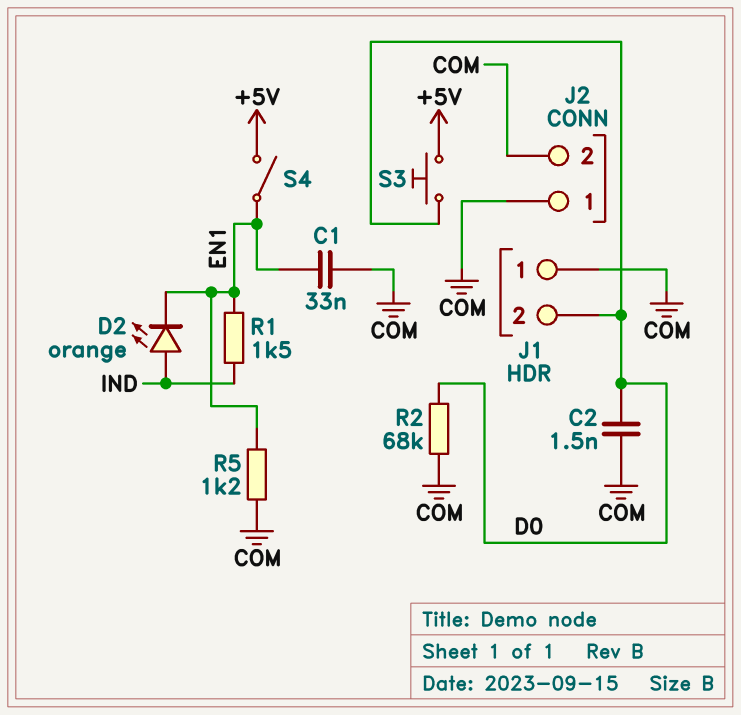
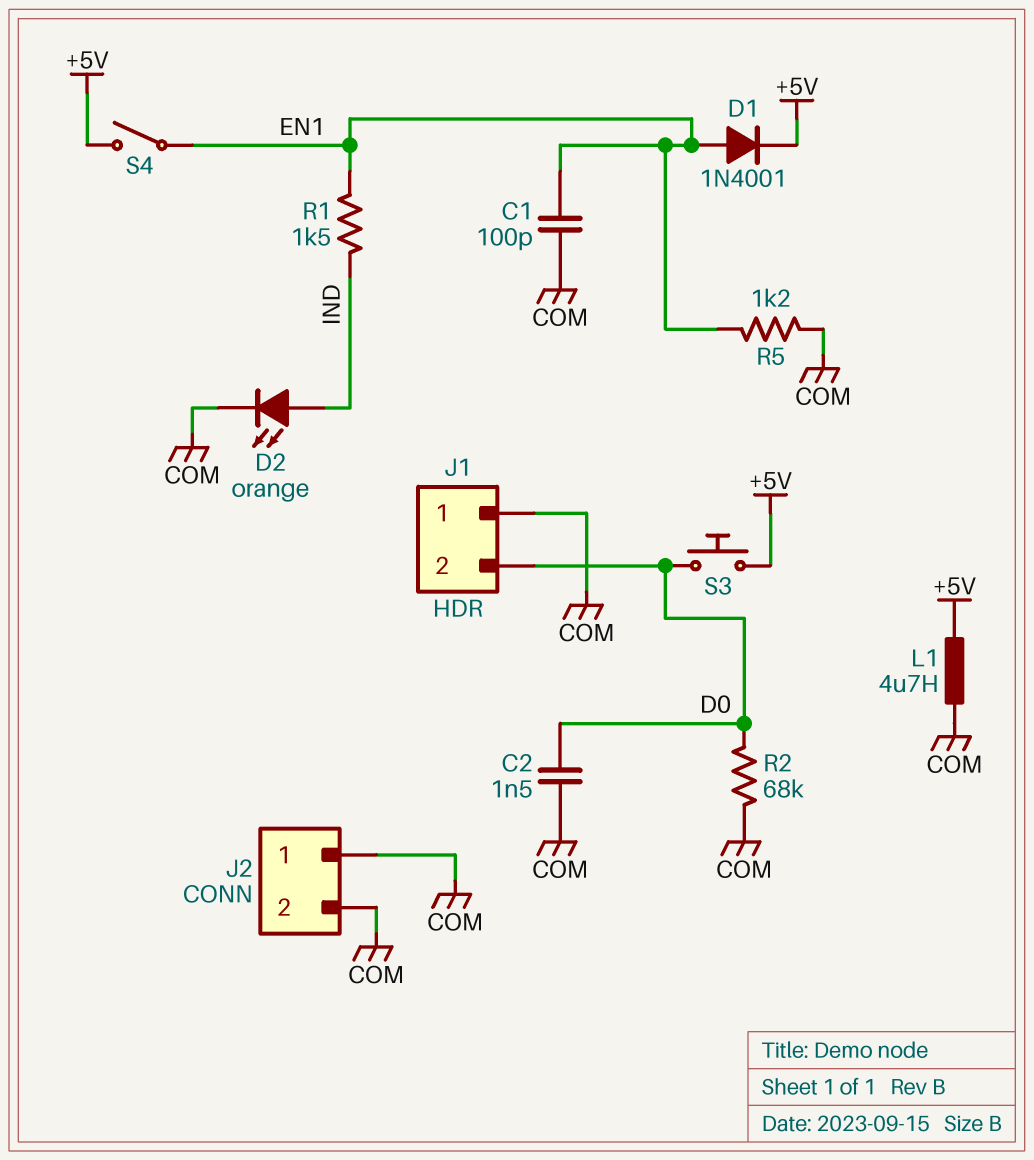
C1: 33nF (COM, EN1) -> 100pF (COM, EN1)
D1: none -> diode 1N4001 (A EN1, K +5V)
D2: LED orange (A IND, K EN1) -> LED orange (A IND, K COM)
L1: none -> 4.7uH (+5V, COM)

